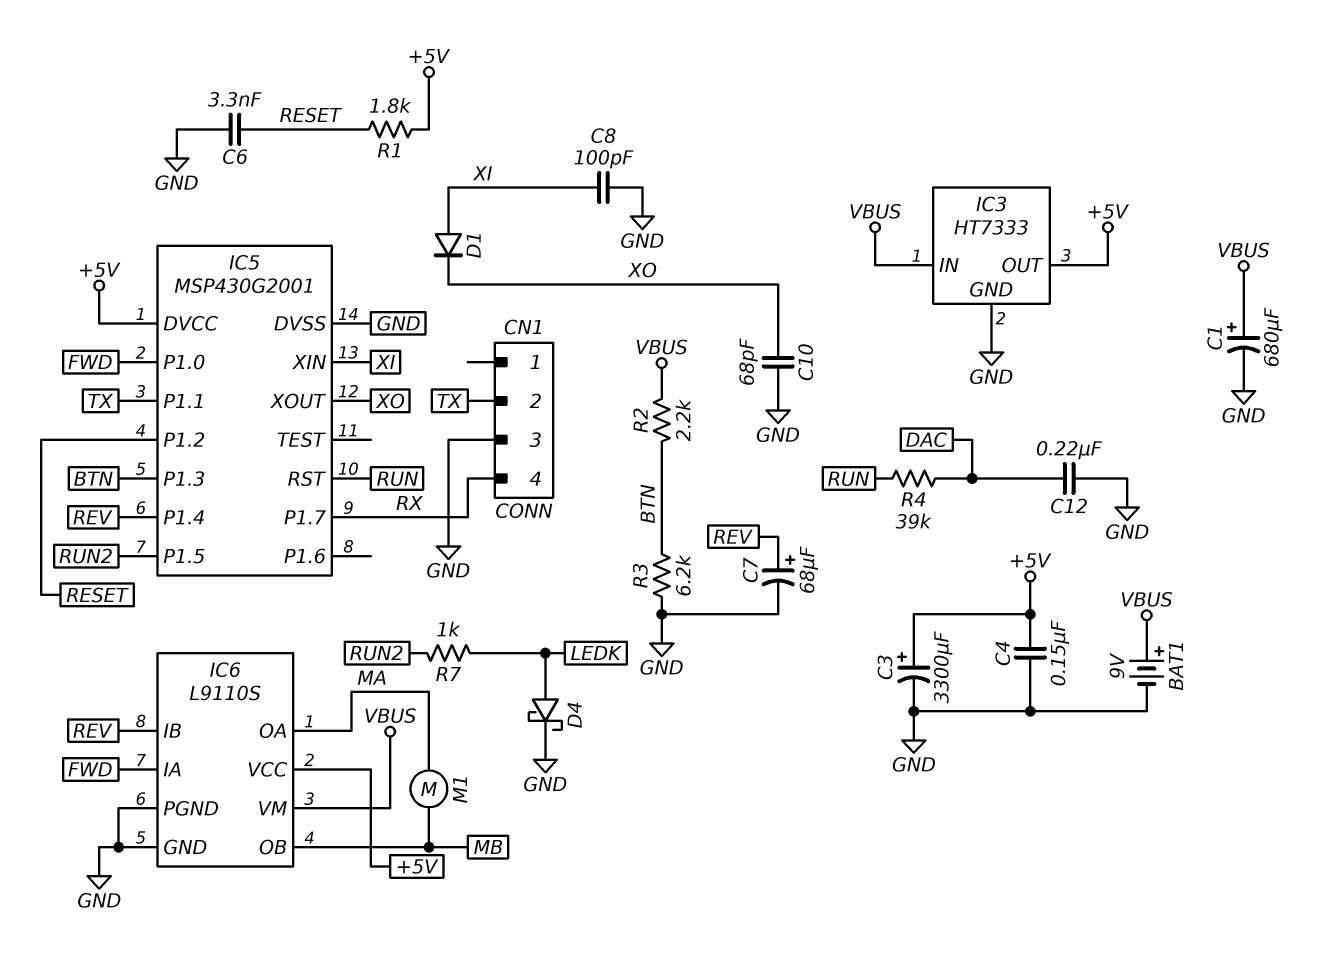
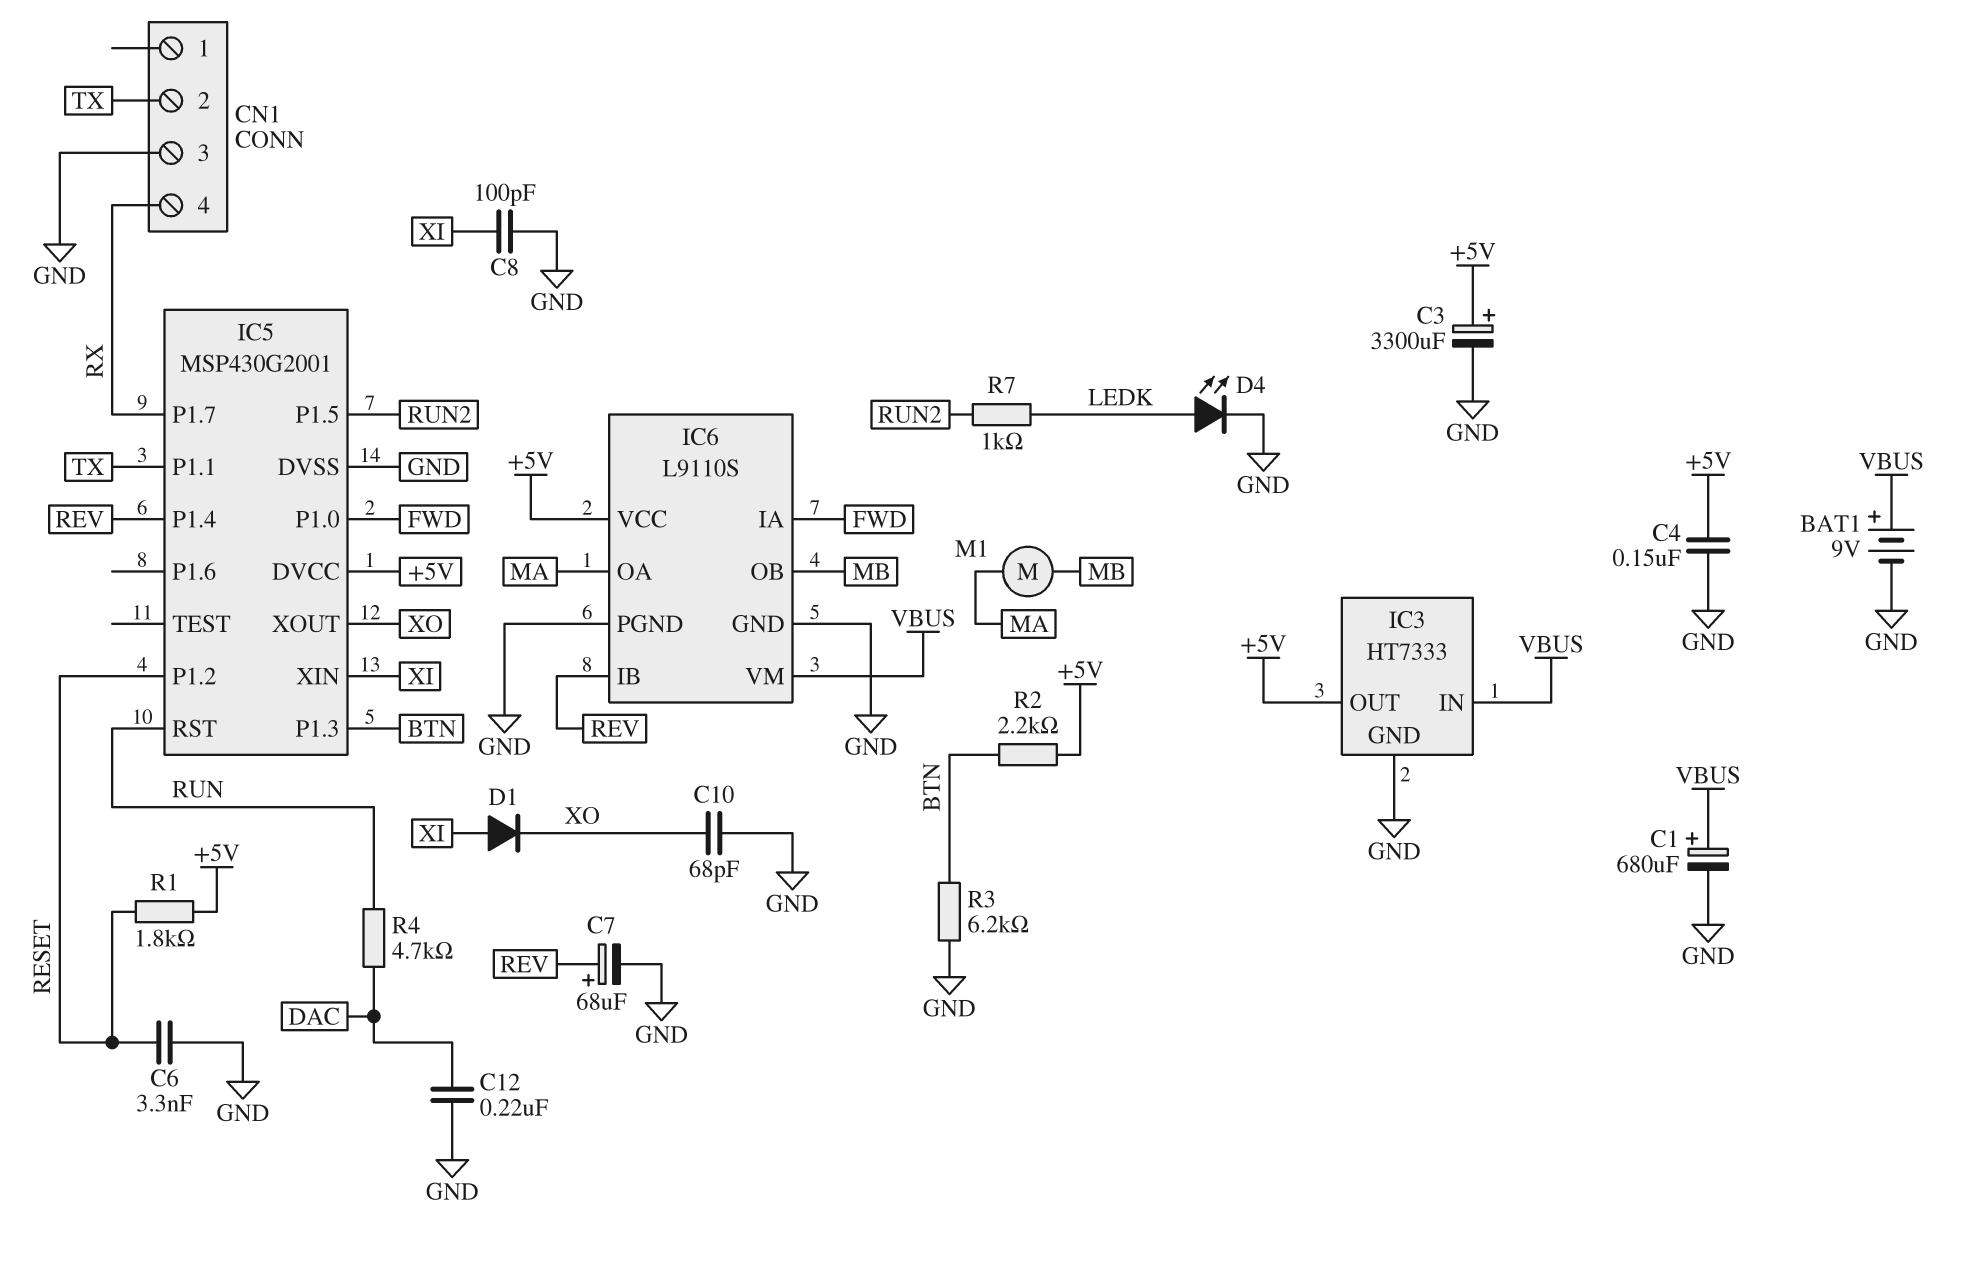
D4: schottky (A LEDK, K GND) -> LED (A LEDK, K GND)
R2: 2.2k (BTN, VBUS) -> 2.2k (+5V, BTN)
R4: 39k (DAC, RUN) -> 4.7k (DAC, RUN)

